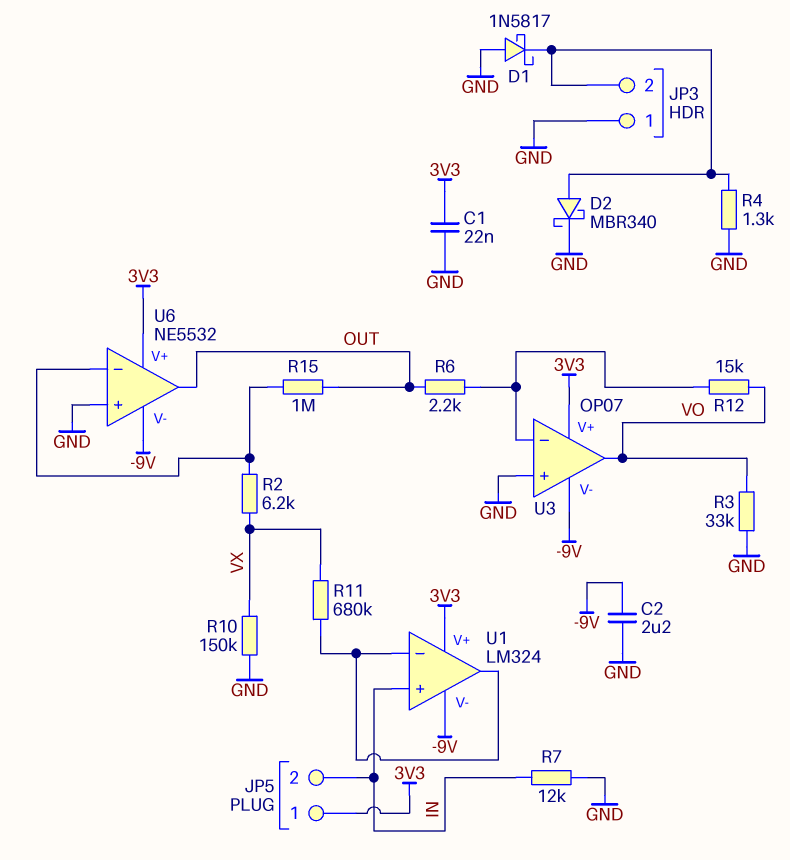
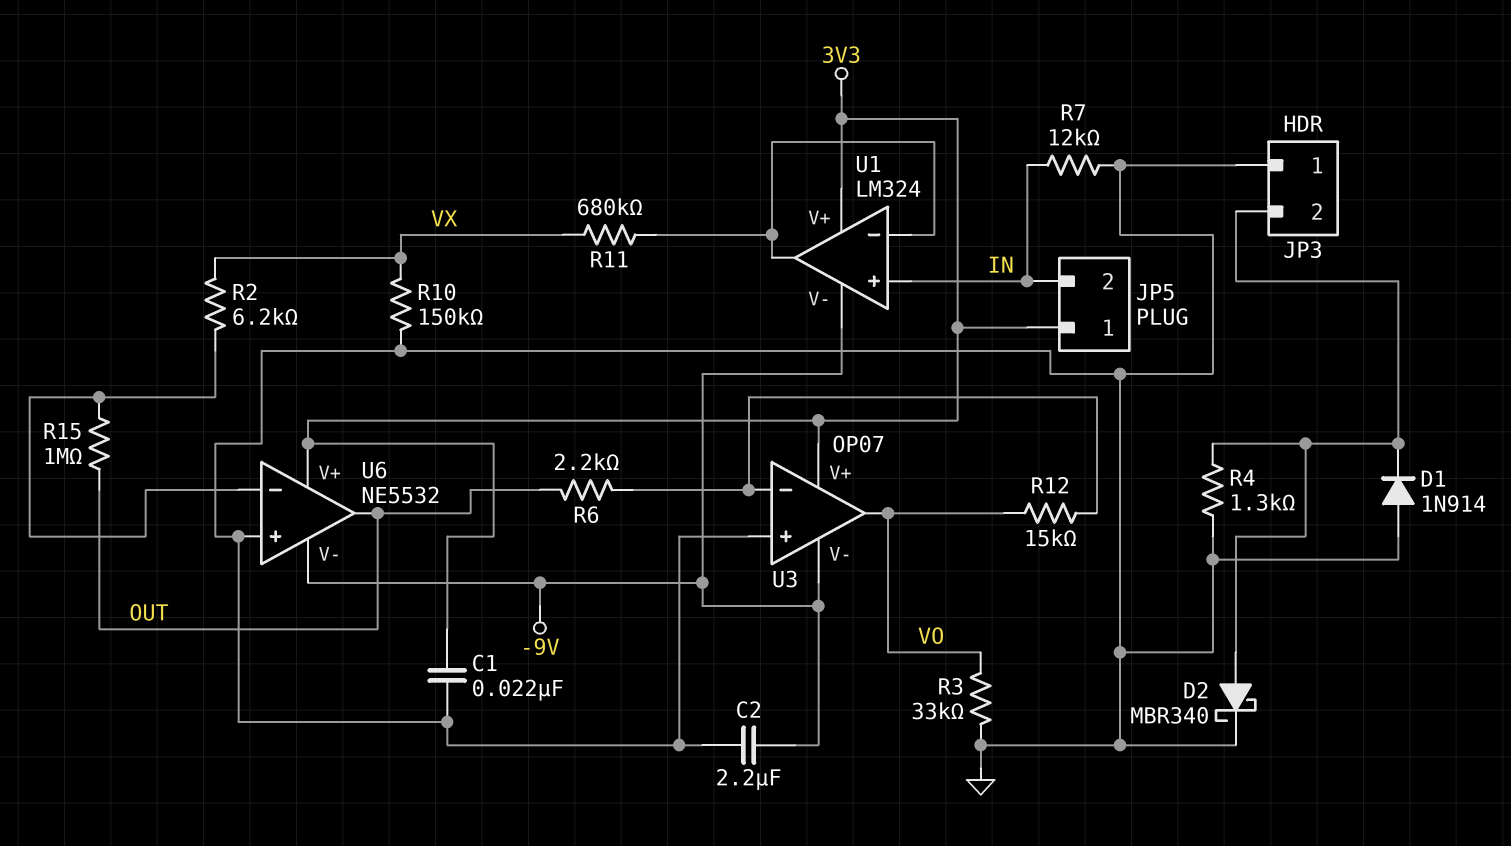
D1: schottky 1N5817 (A GND, K JP3/2) -> diode 1N914 (A GND, K JP3/2)

